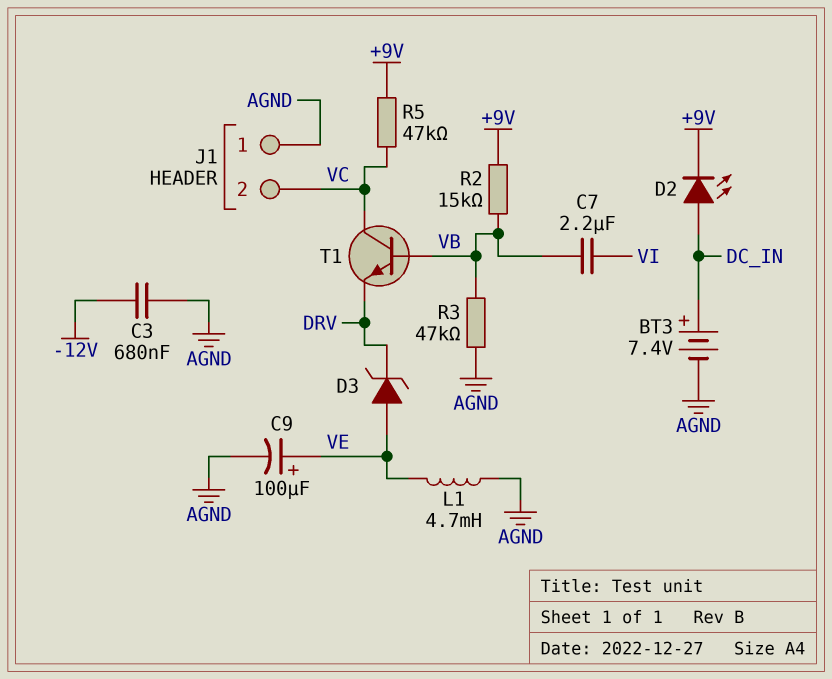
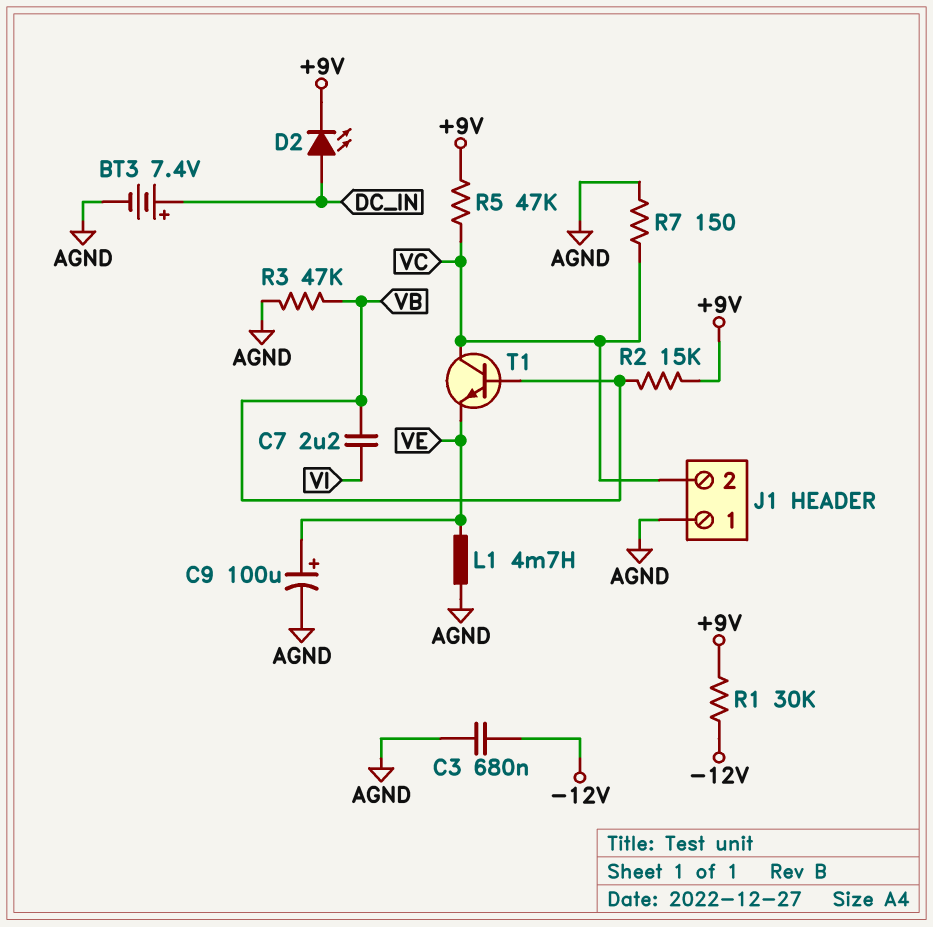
D3: zener (A VE, K DRV) -> none
R1: none -> 30k (+9V, -12V)
R7: none -> 150 (AGND, VC)
T1: NPN (B VB, C VC, E DRV) -> NPN (B VB, C VC, E VE)

